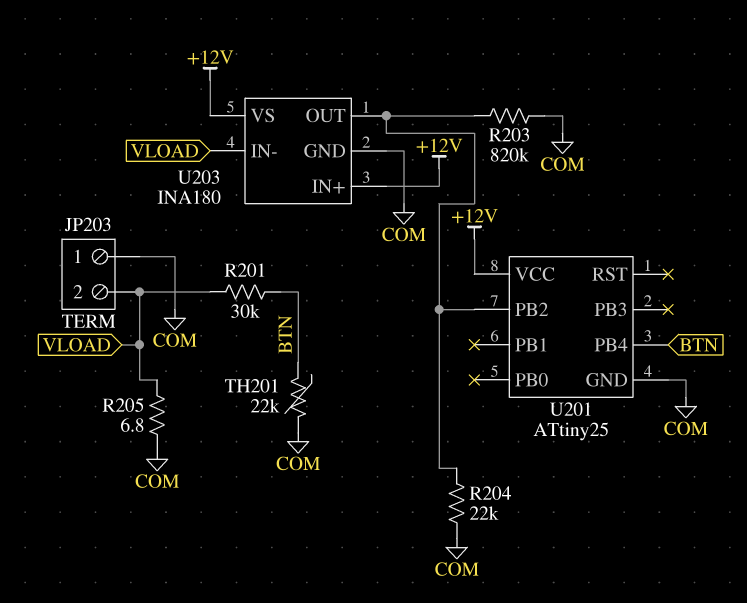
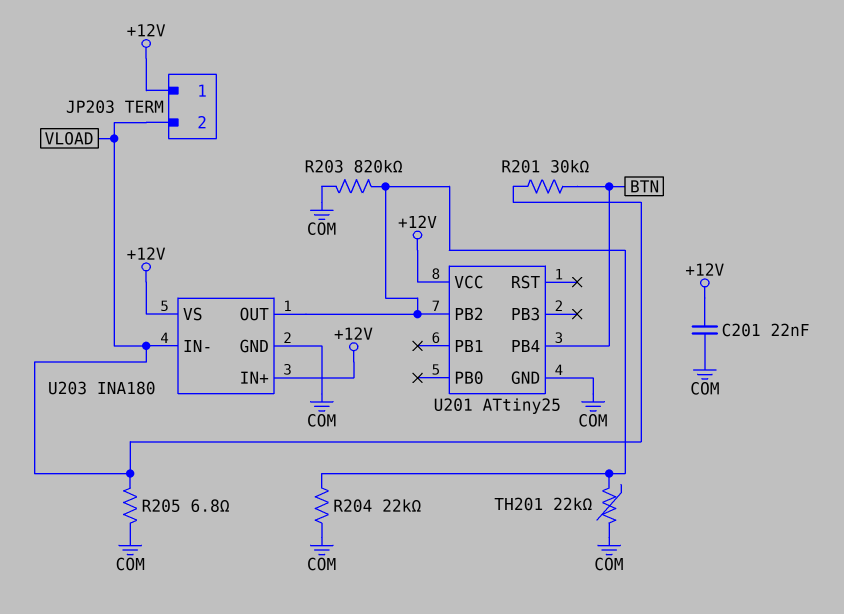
C201: none -> 22nF (+12V, COM)
JP203 pin 1: COM -> +12V
TH201: 22k (BTN, COM) -> 22k (COM, U201/PB2)

